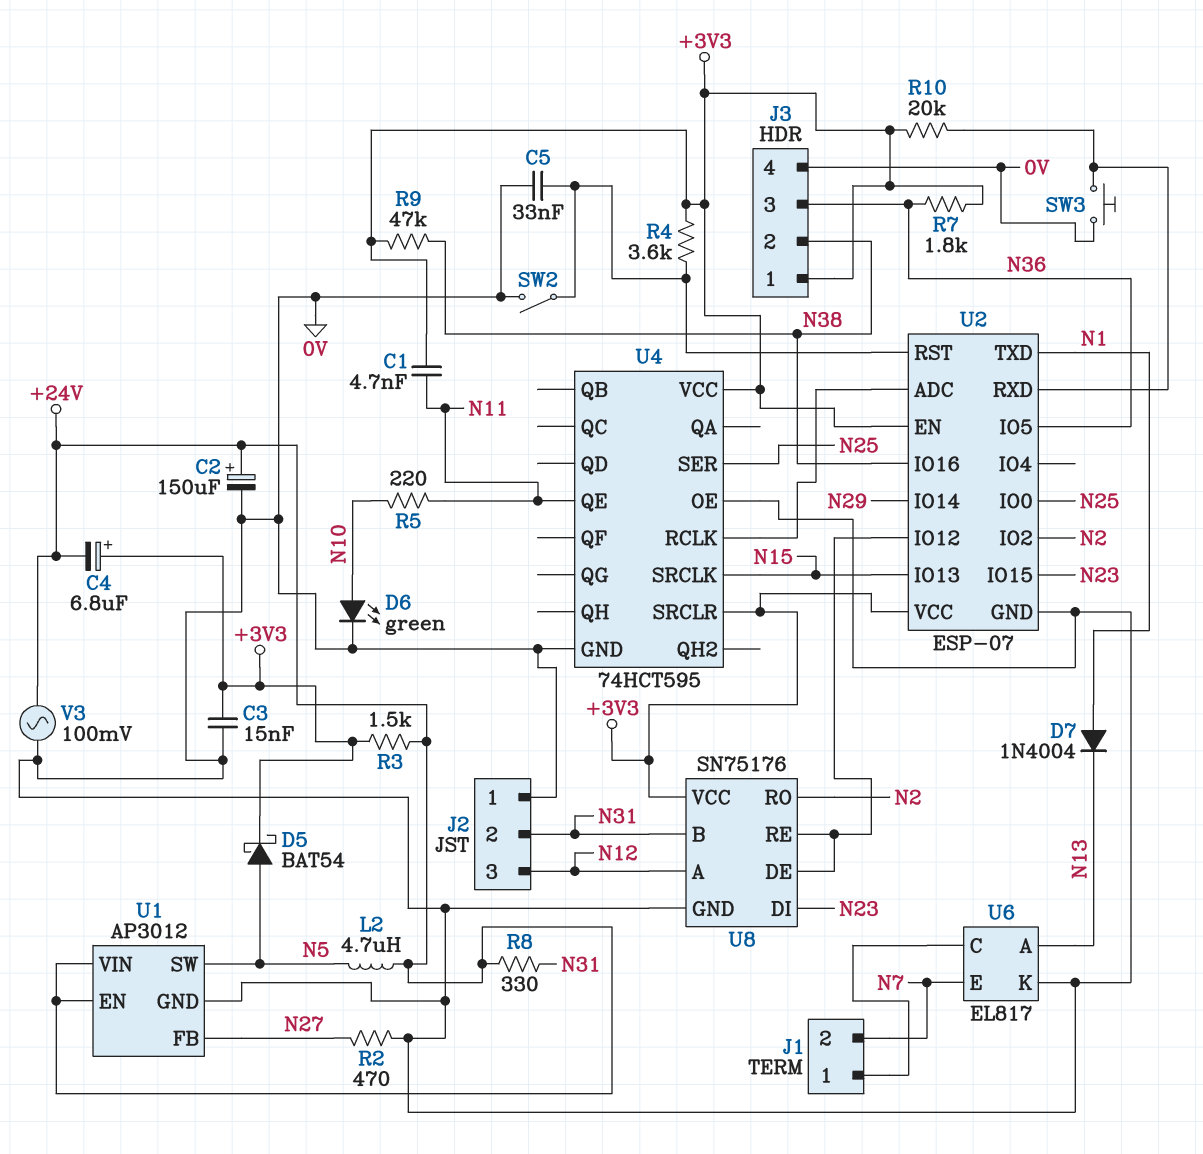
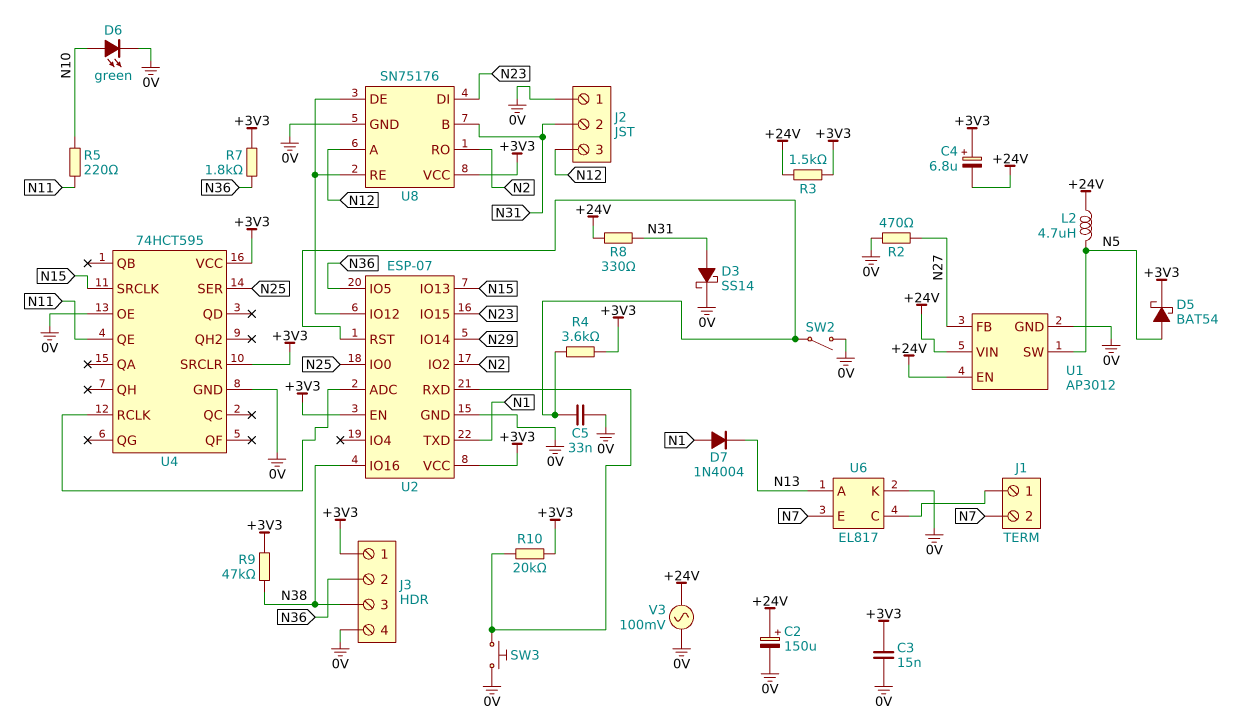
C1: 4.7nF (+3V3, N11) -> none
D3: none -> schottky SS14 (A N31, K 0V)
J3 pin 2: N38 -> N36
J3 pin 3: N36 -> N38

